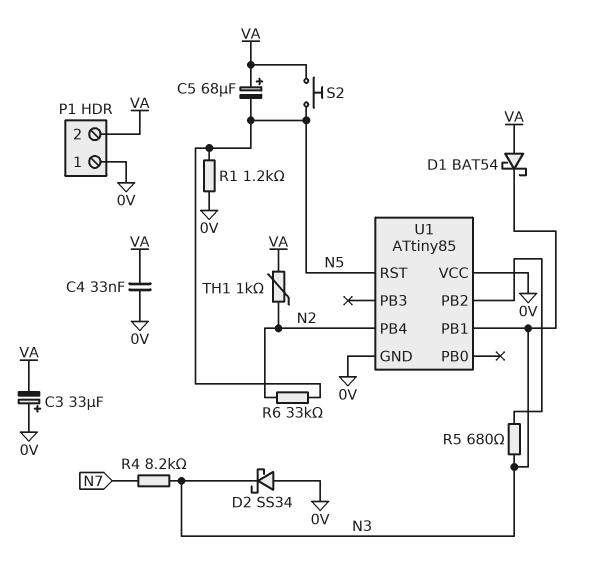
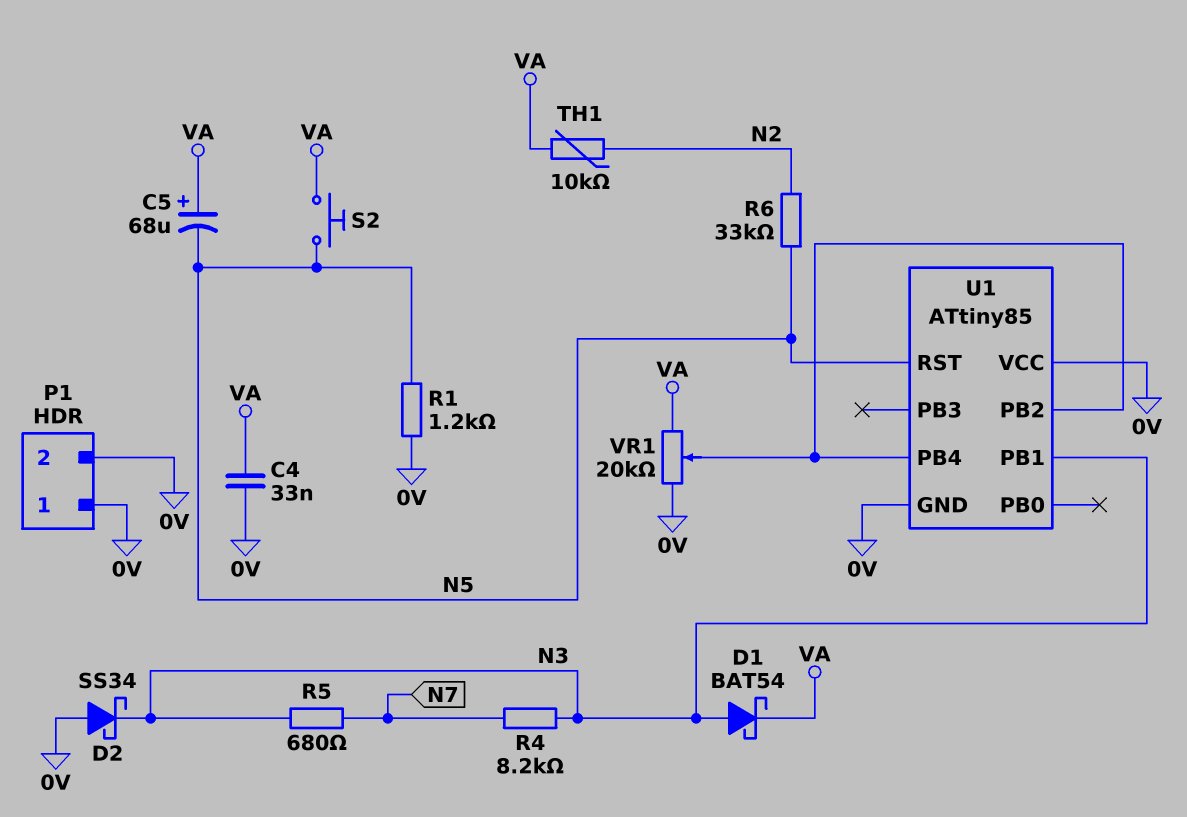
C3: 33uF (plus 0V, minus VA) -> none
D1: schottky BAT54 (A VA, K N3) -> schottky BAT54 (A N3, K VA)
P1 pin 2: VA -> 0V
R5: 680 (N3, U1/PB2) -> 680 (N3, N7)
TH1: 1k (N2, VA) -> 10k (N2, VA)
U1 pin PB4: N2 -> U1/PB2
VR1: none -> 20k (0V, VA, wiper U1/PB2)

